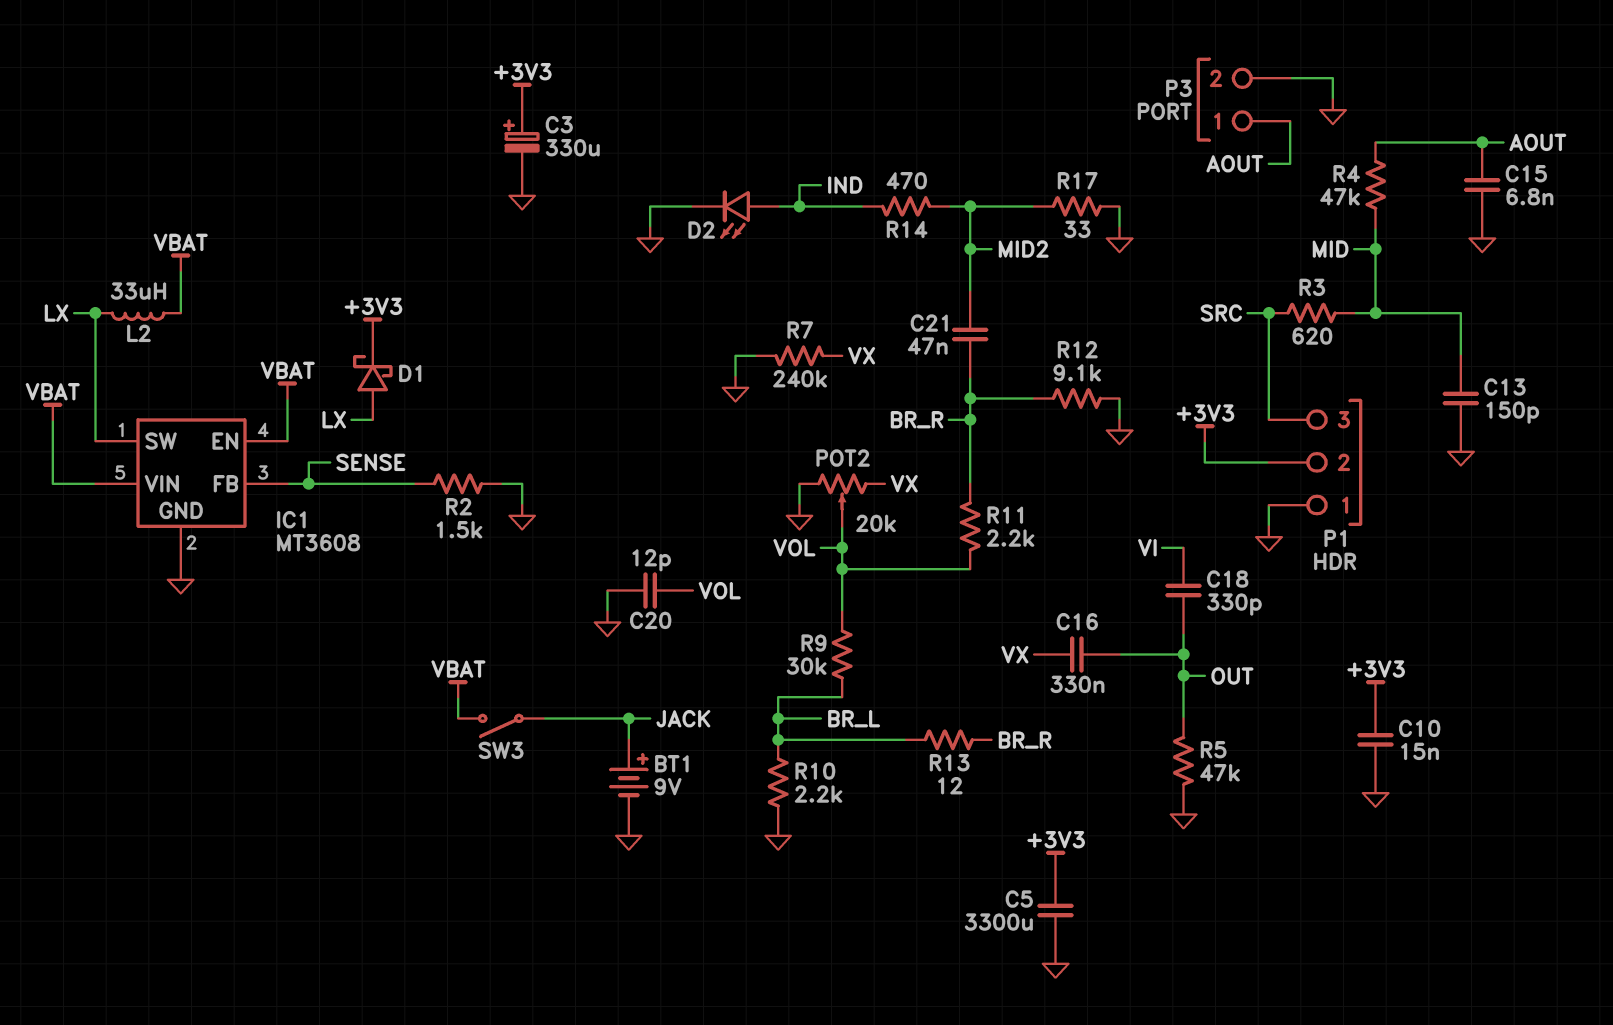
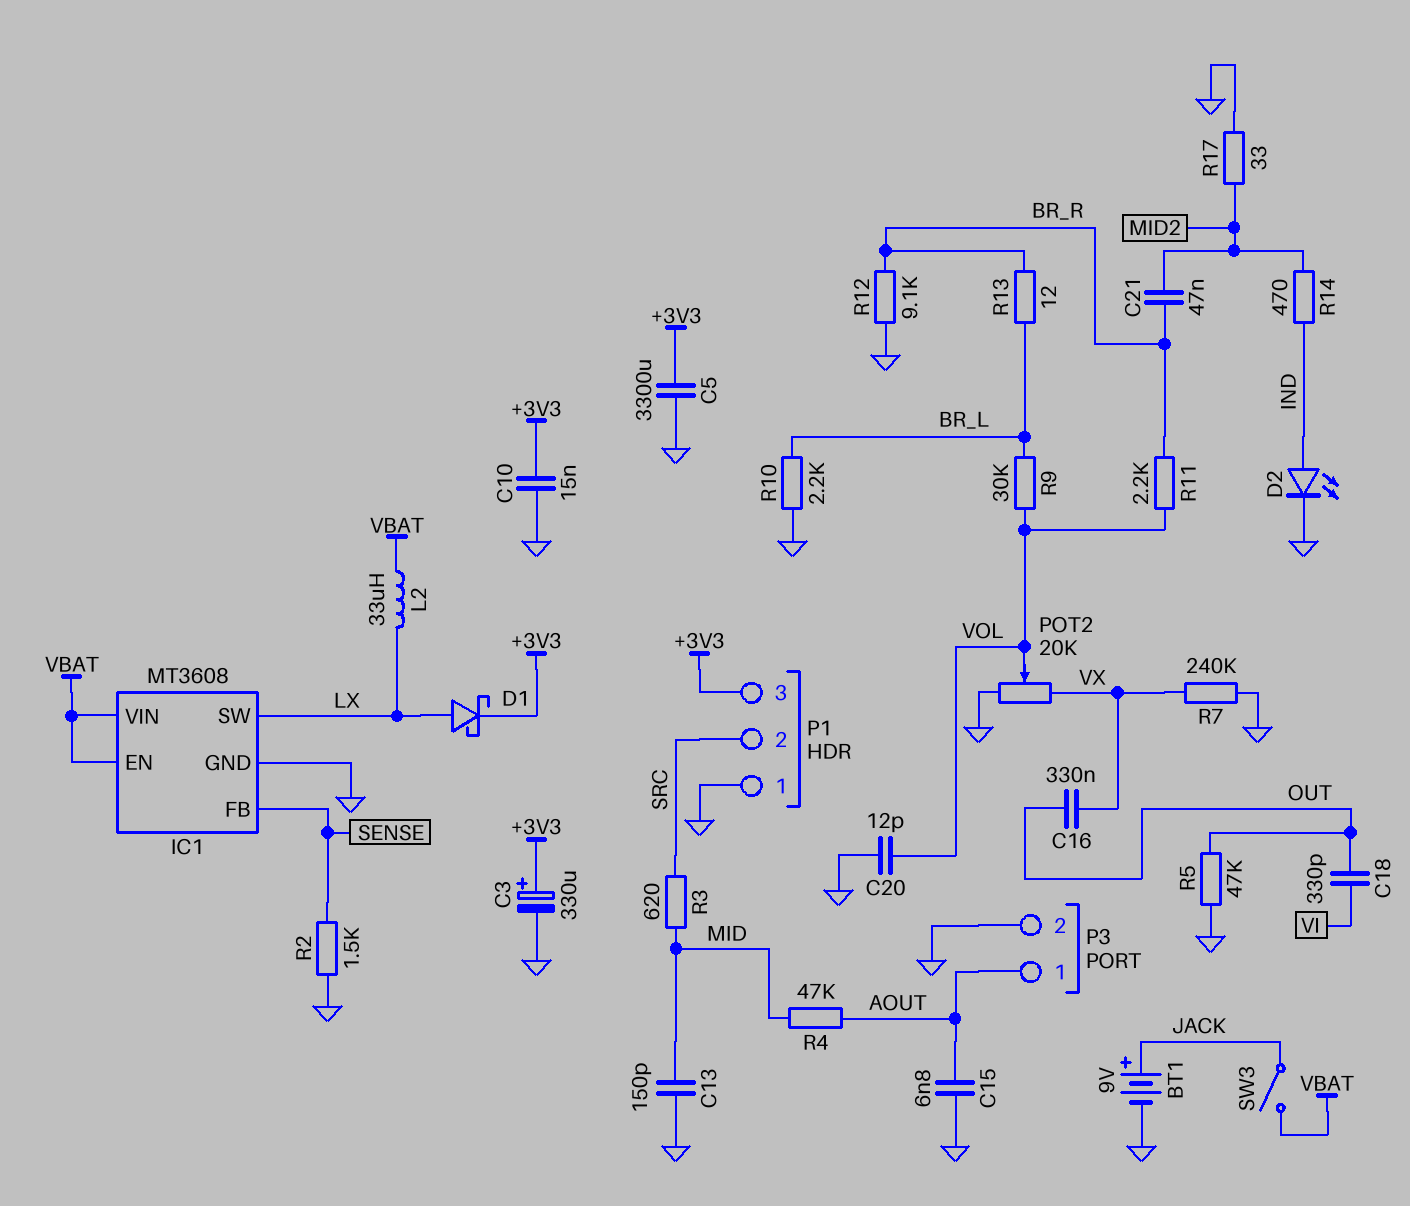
P1 pin 2: +3V3 -> SRC
P1 pin 3: SRC -> +3V3

